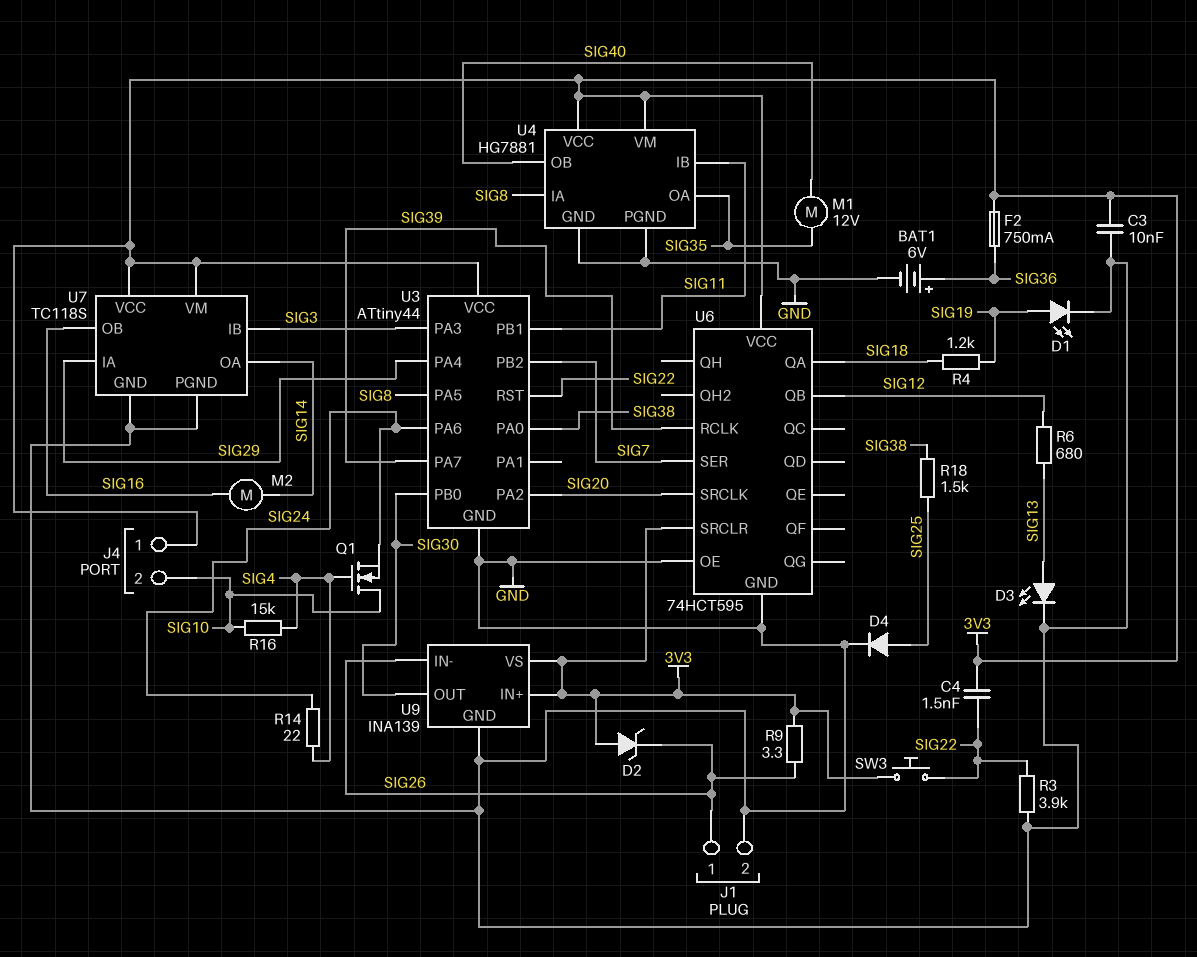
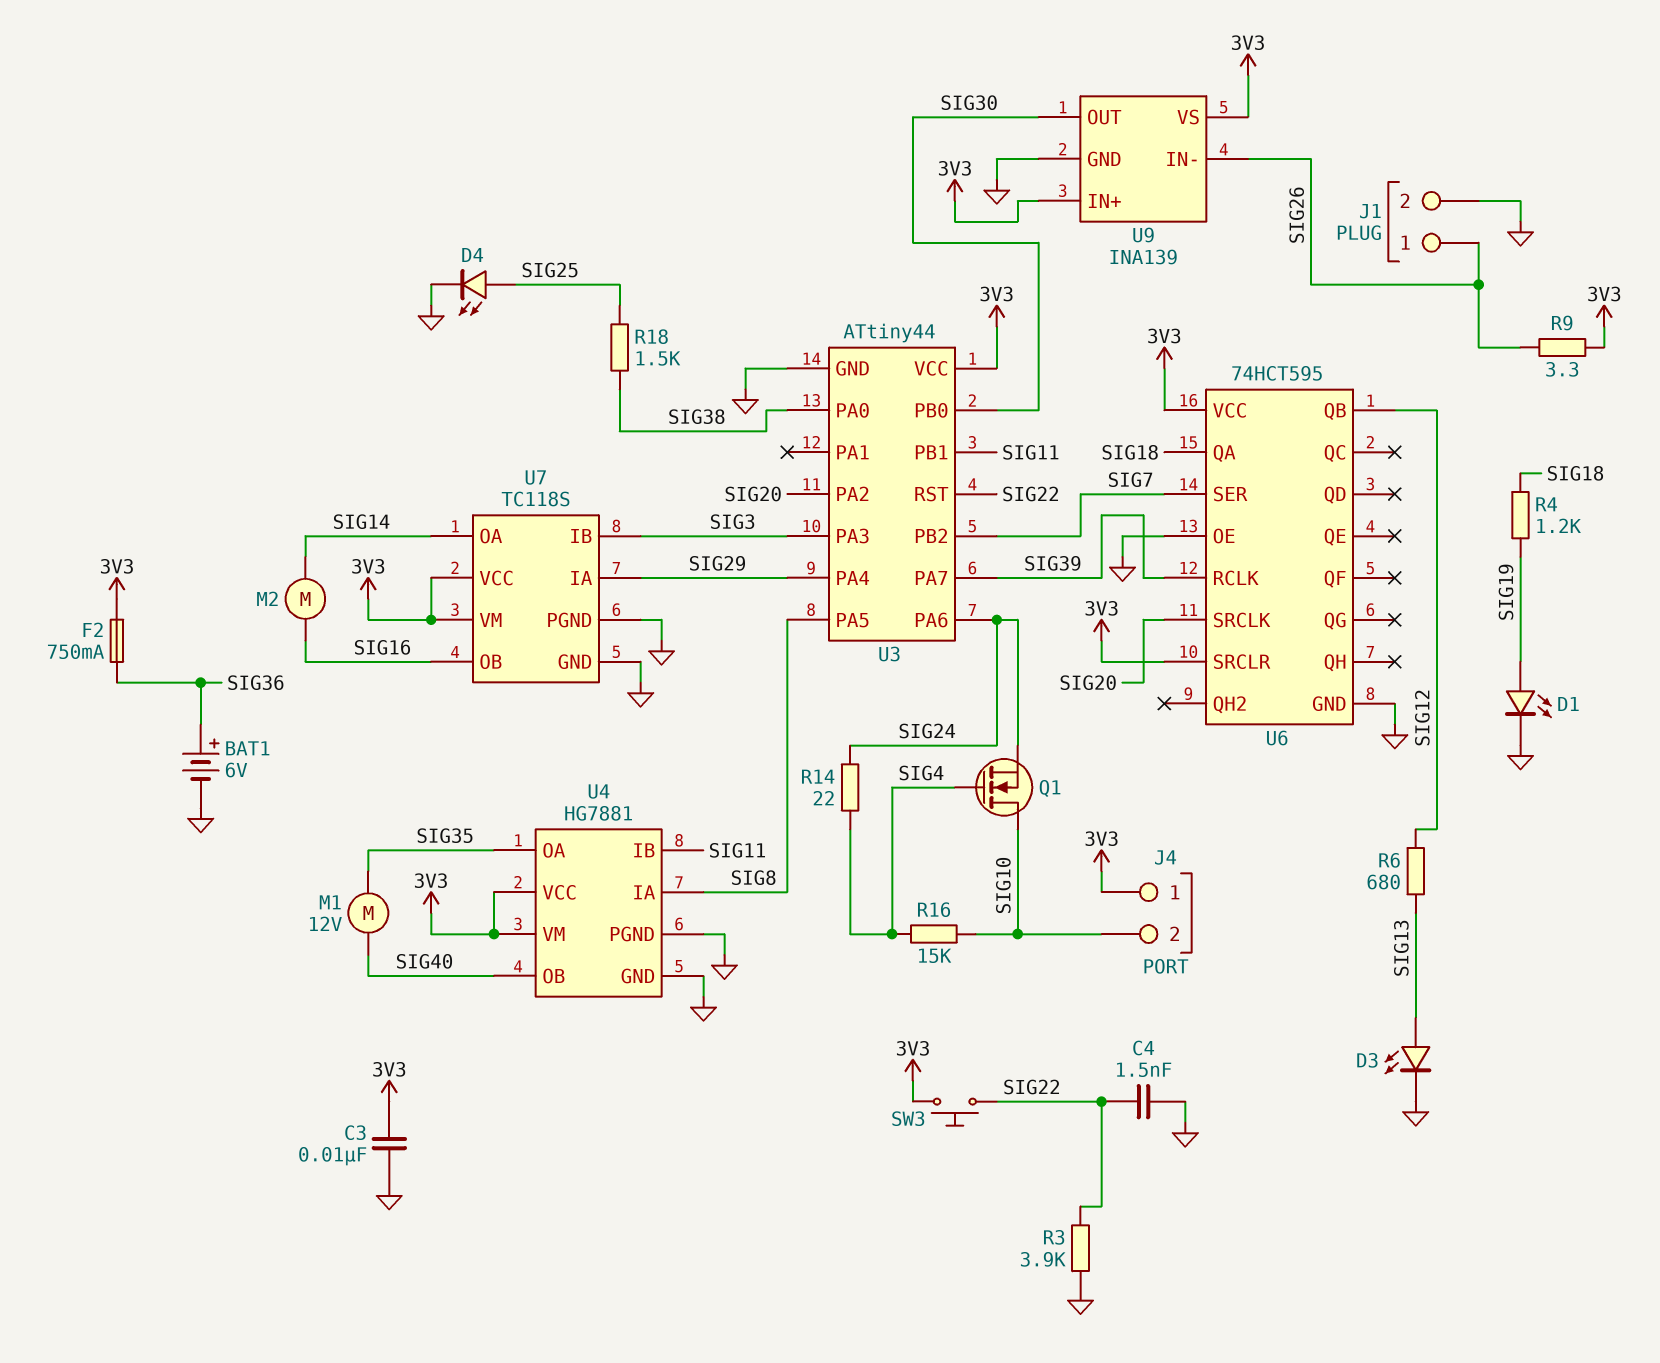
C4: 1.5nF (3V3, SIG22) -> 1.5nF (GND, SIG22)
D2: zener (A 3V3, K SIG26) -> none
D4: diode (A SIG25, K GND) -> LED (A SIG25, K GND)

